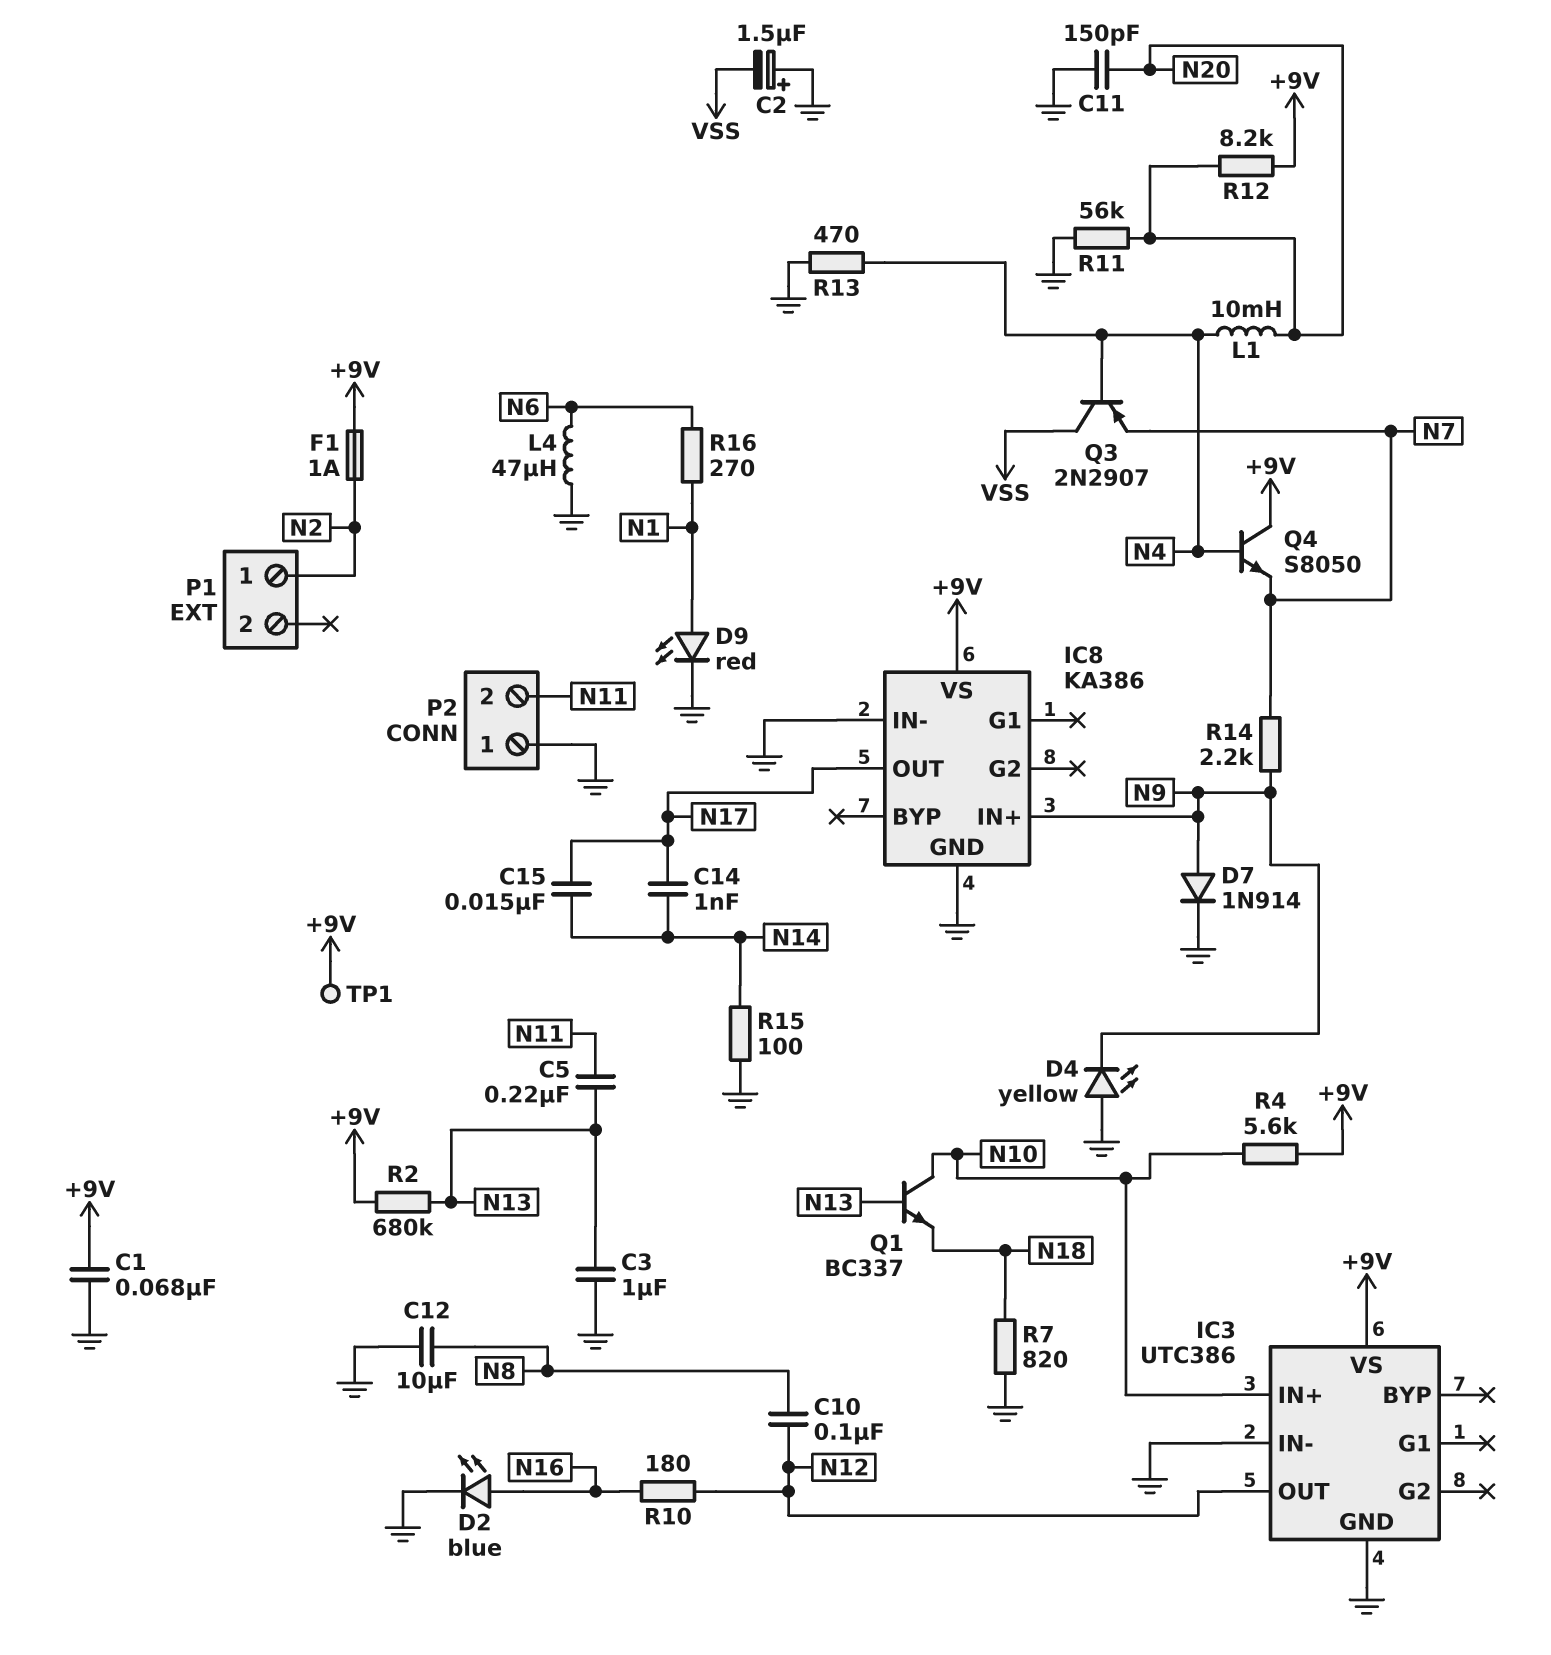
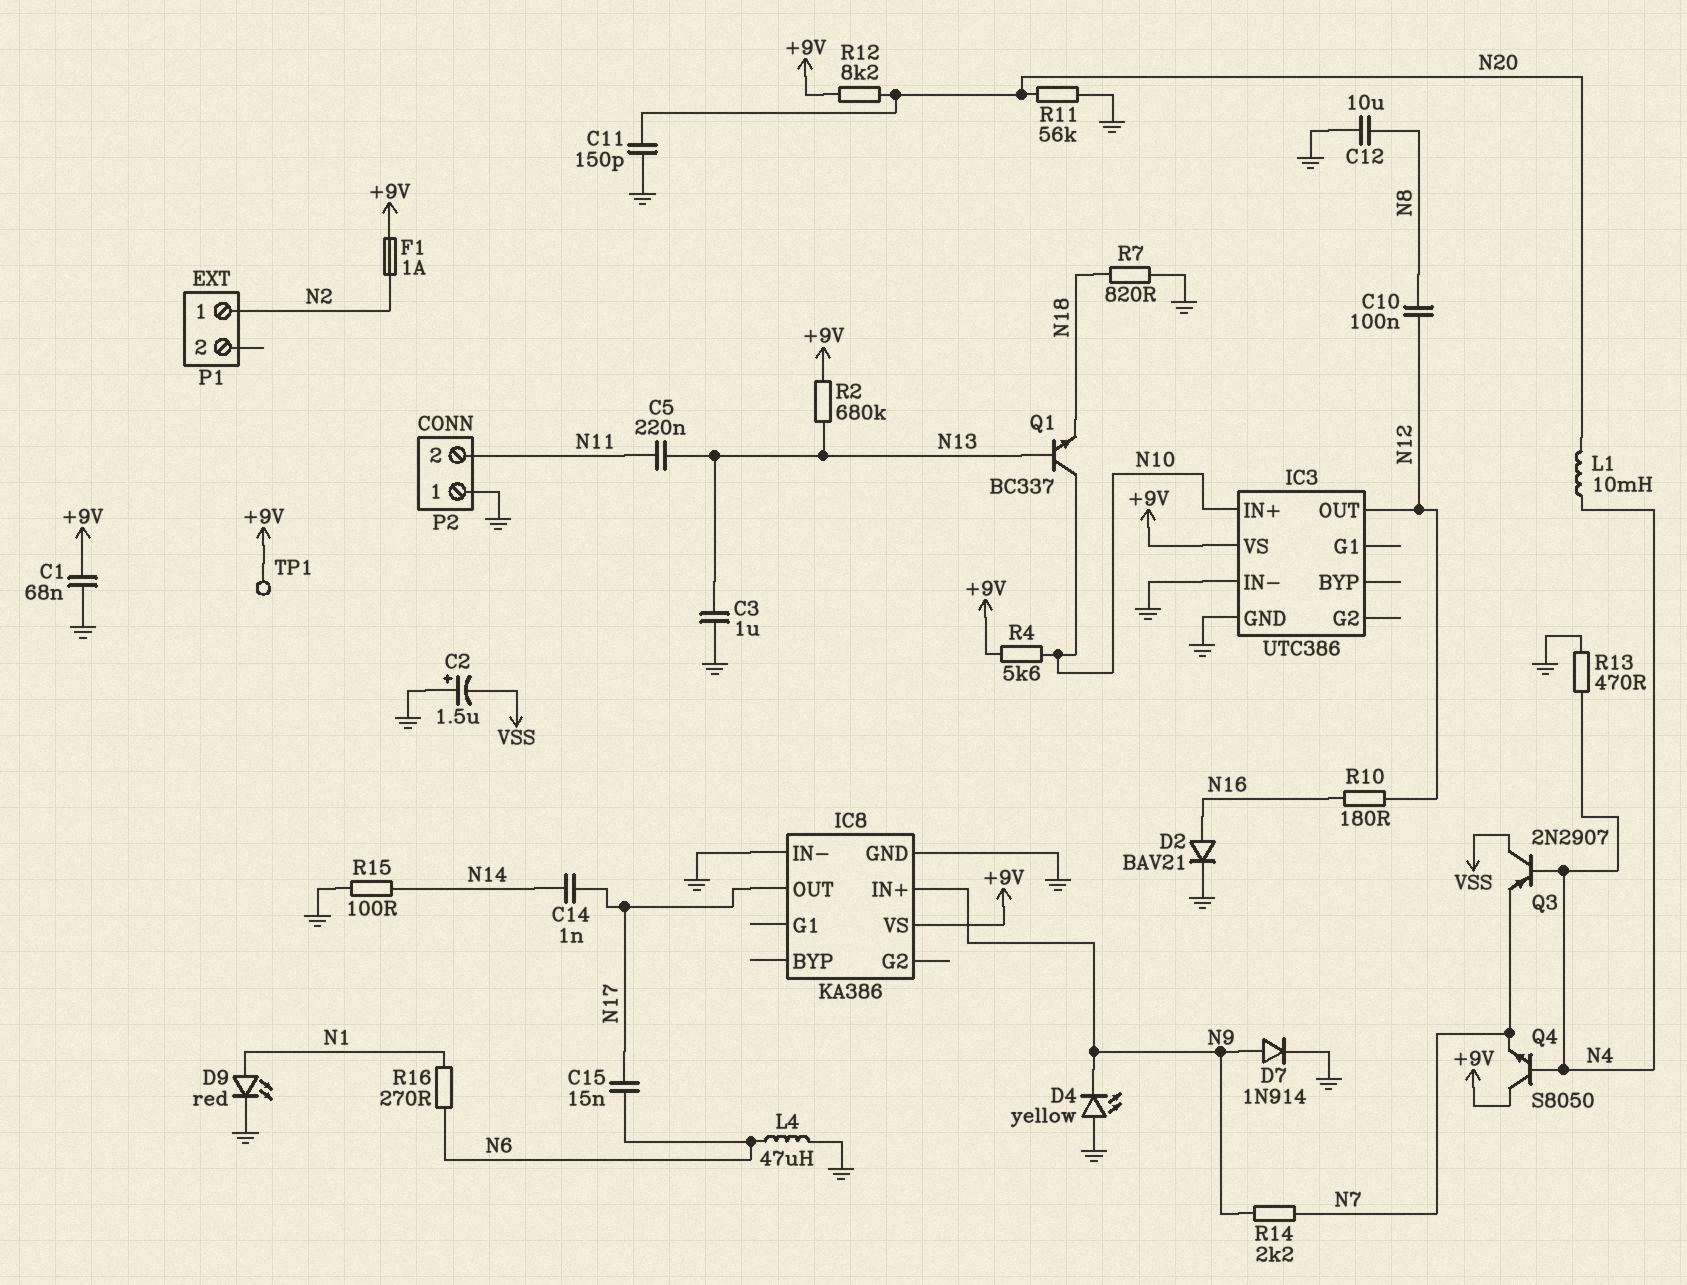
C15: 15nF (N14, N17) -> 15nF (N6, N17)
D2: LED blue (A N16, K GND) -> diode BAV21 (A N16, K GND)

